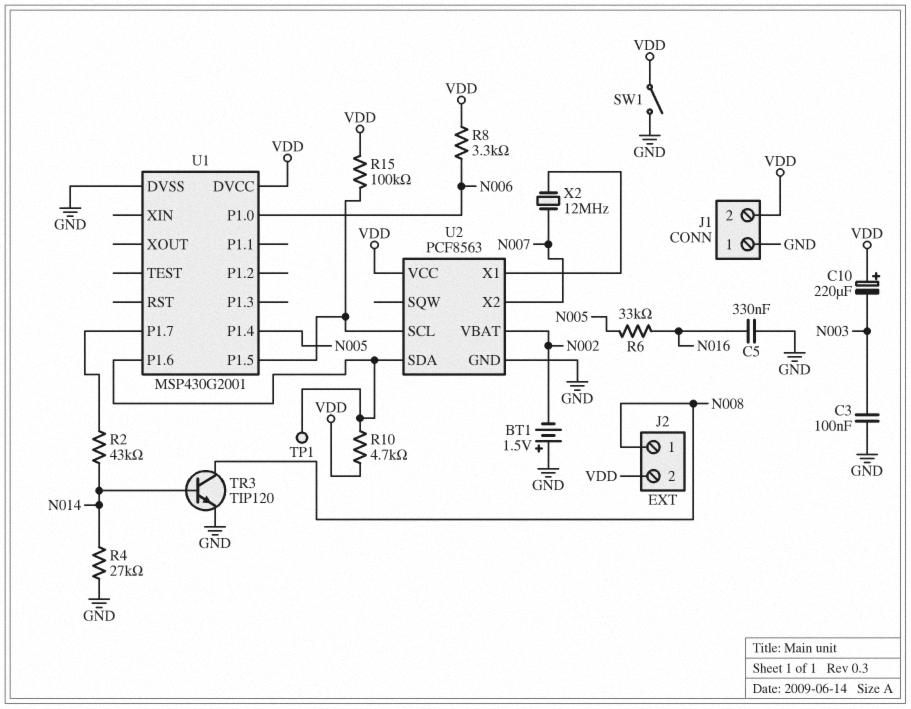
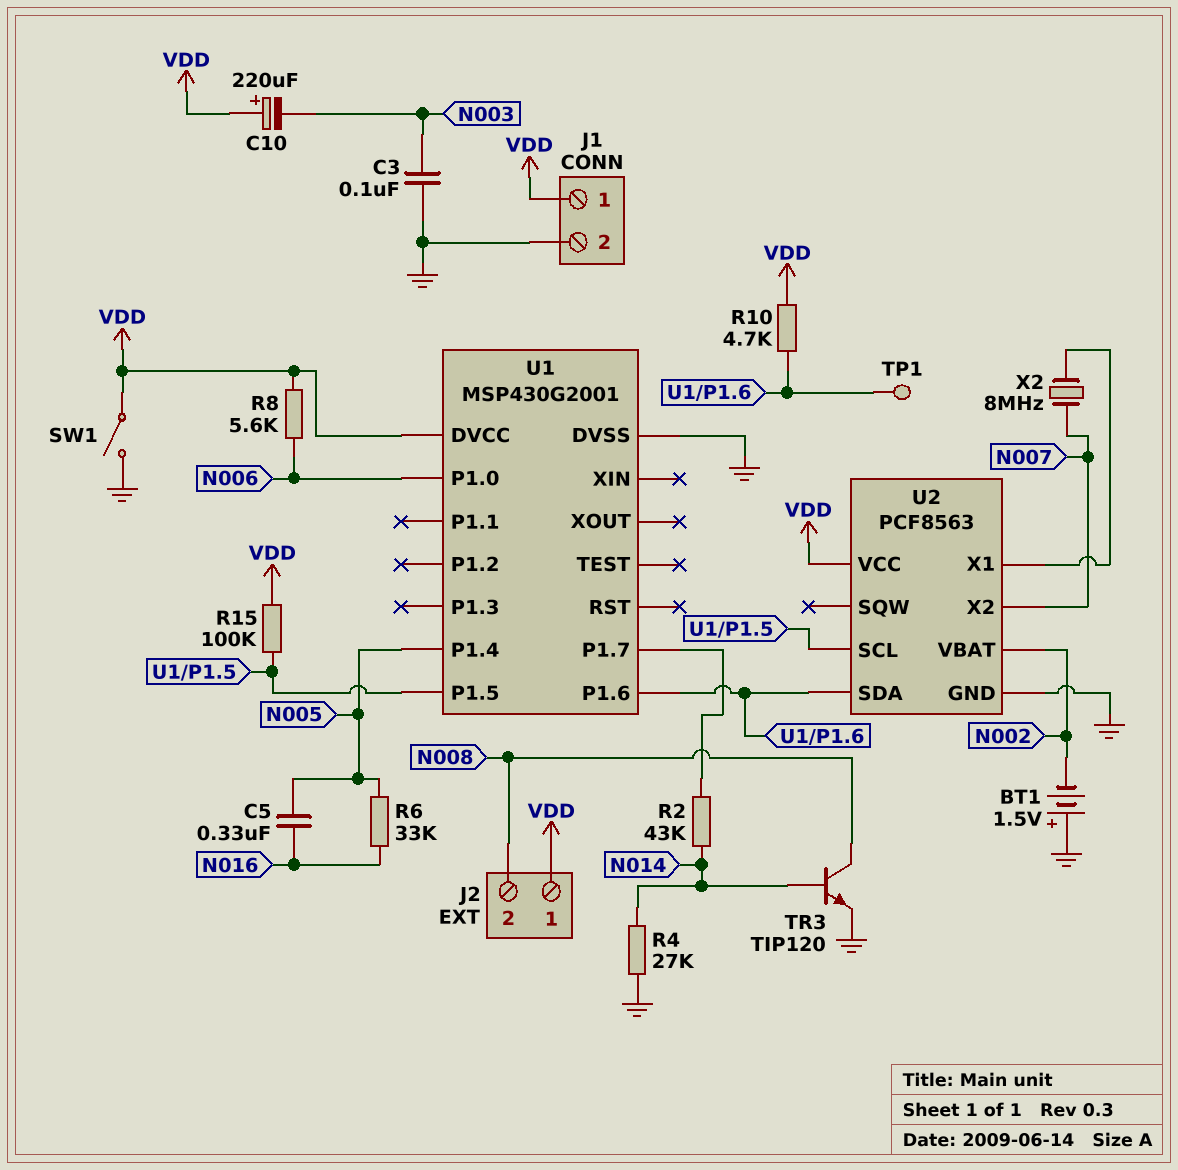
C5: 330nF (GND, N016) -> 330nF (N005, N016)
J1 pin 1: GND -> VDD
J1 pin 2: VDD -> GND
J2 pin 1: N008 -> VDD
J2 pin 2: VDD -> N008
R8: 3.3k (N006, VDD) -> 5.6k (N006, VDD)
X2: 12MHz (N007, U2/X1) -> 8MHz (N007, U2/X1)

